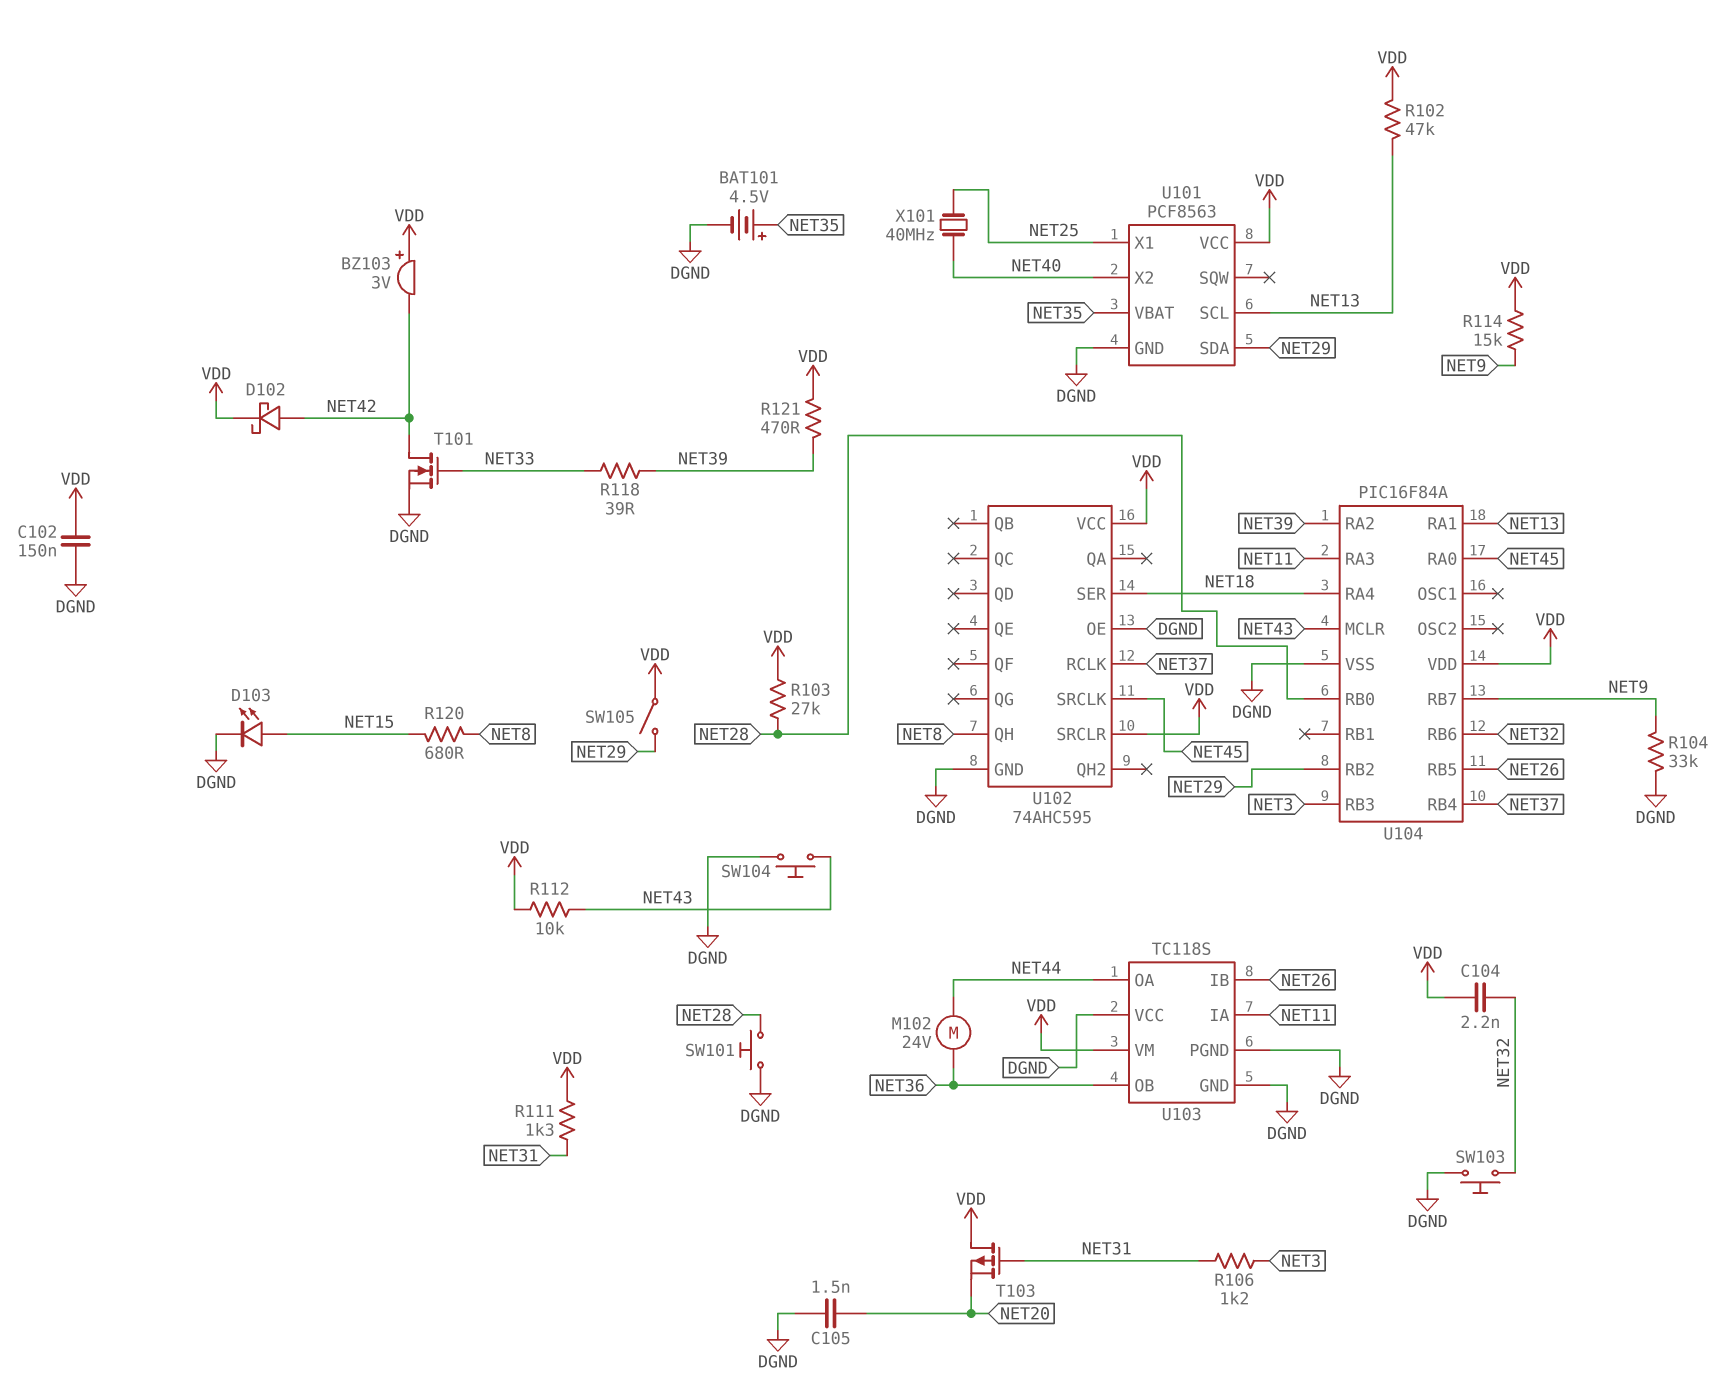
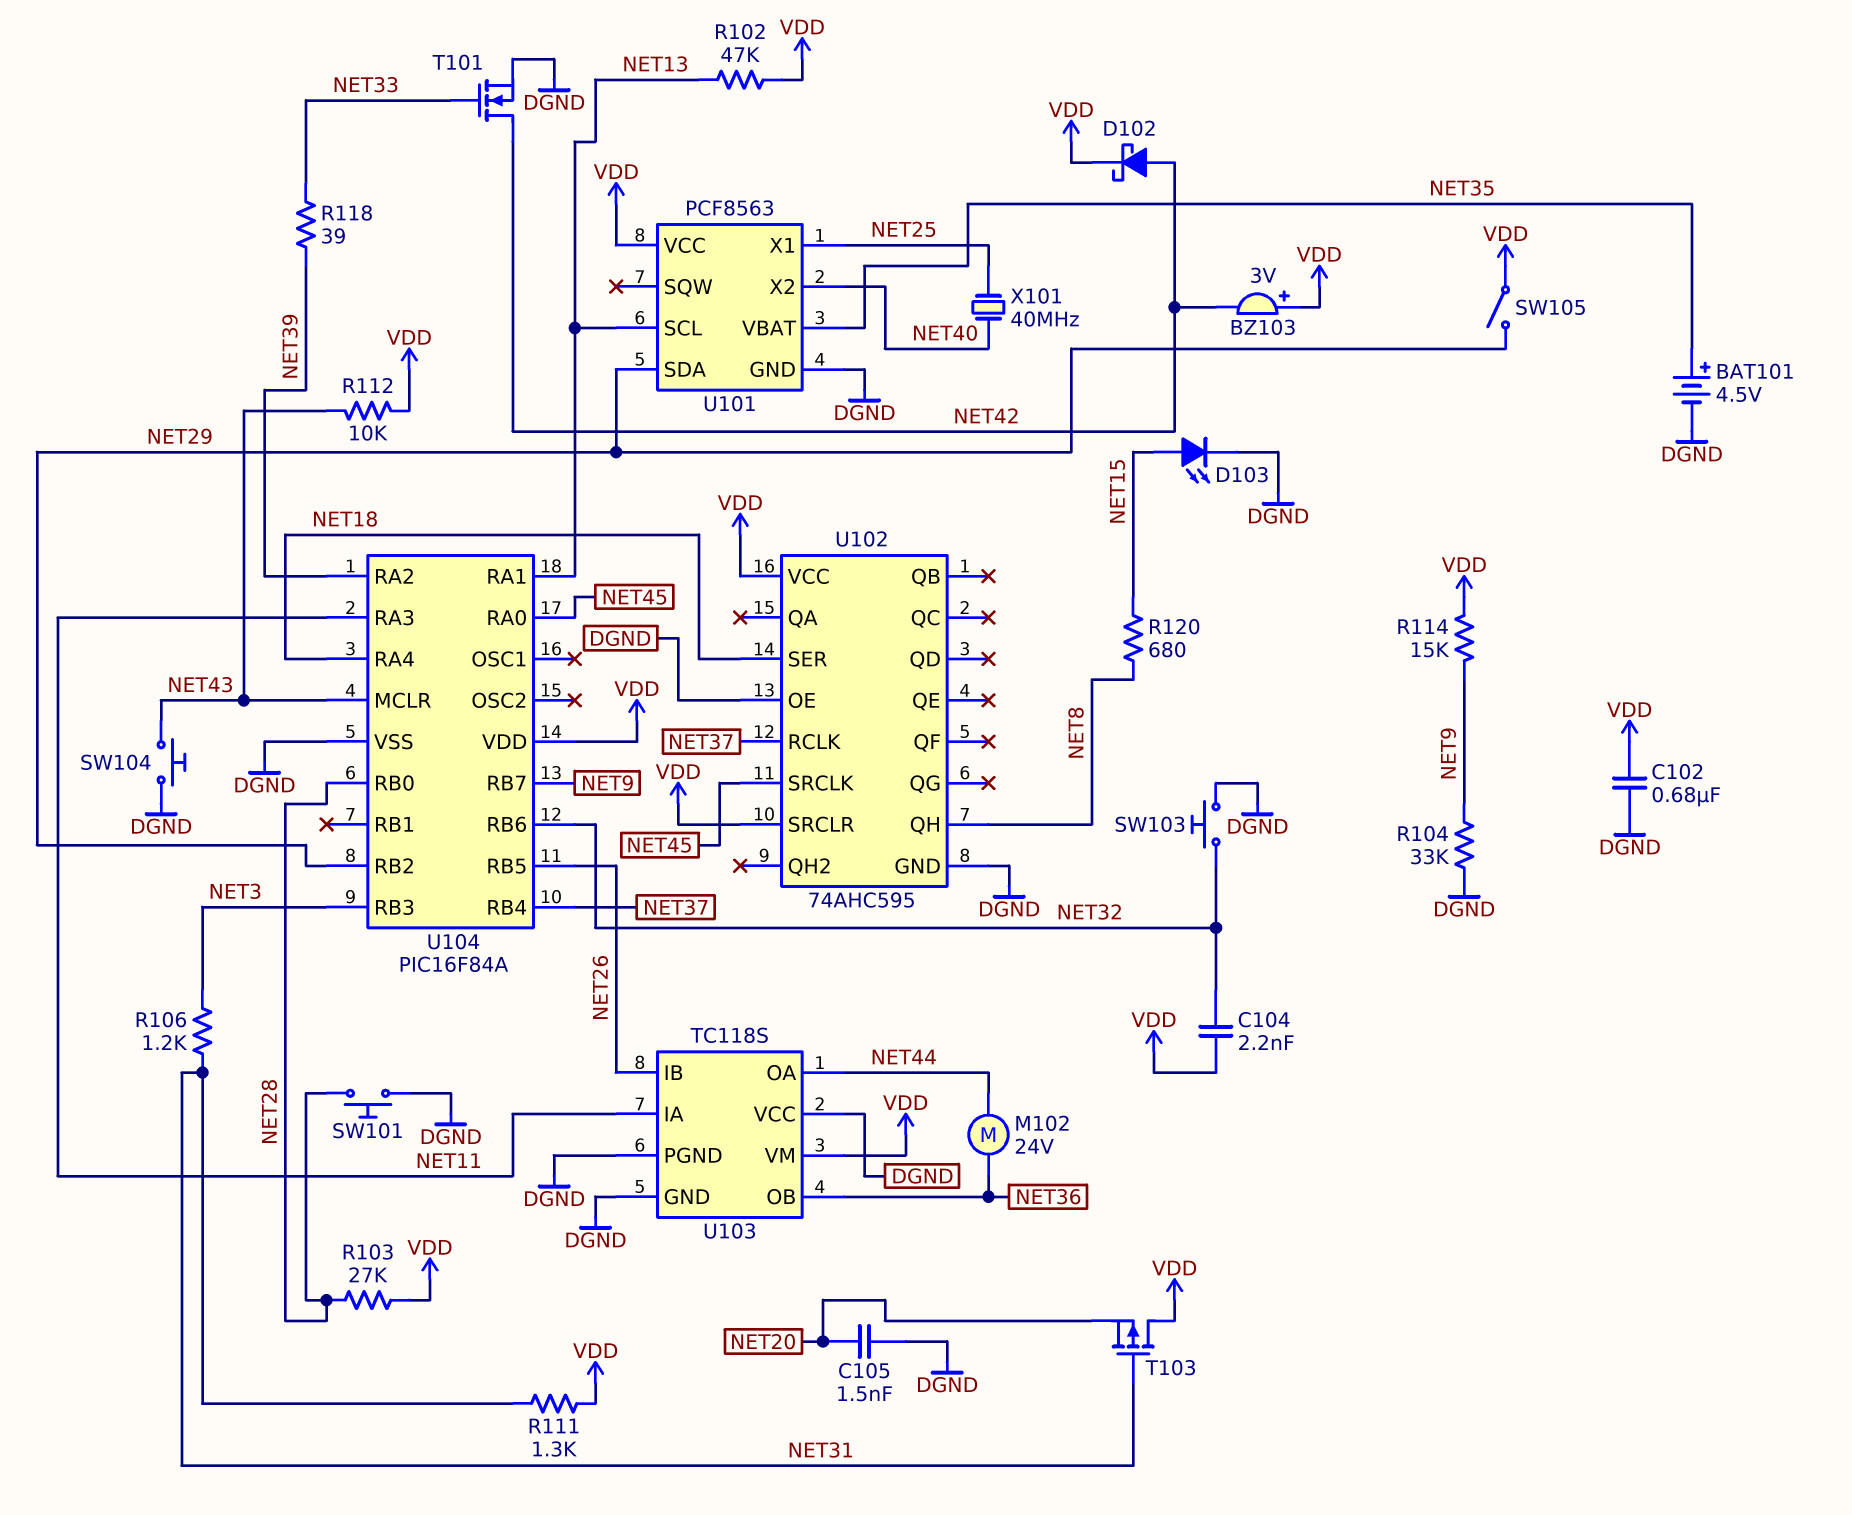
C102: 150nF (DGND, VDD) -> 680nF (DGND, VDD)
R121: 470 (NET39, VDD) -> none

